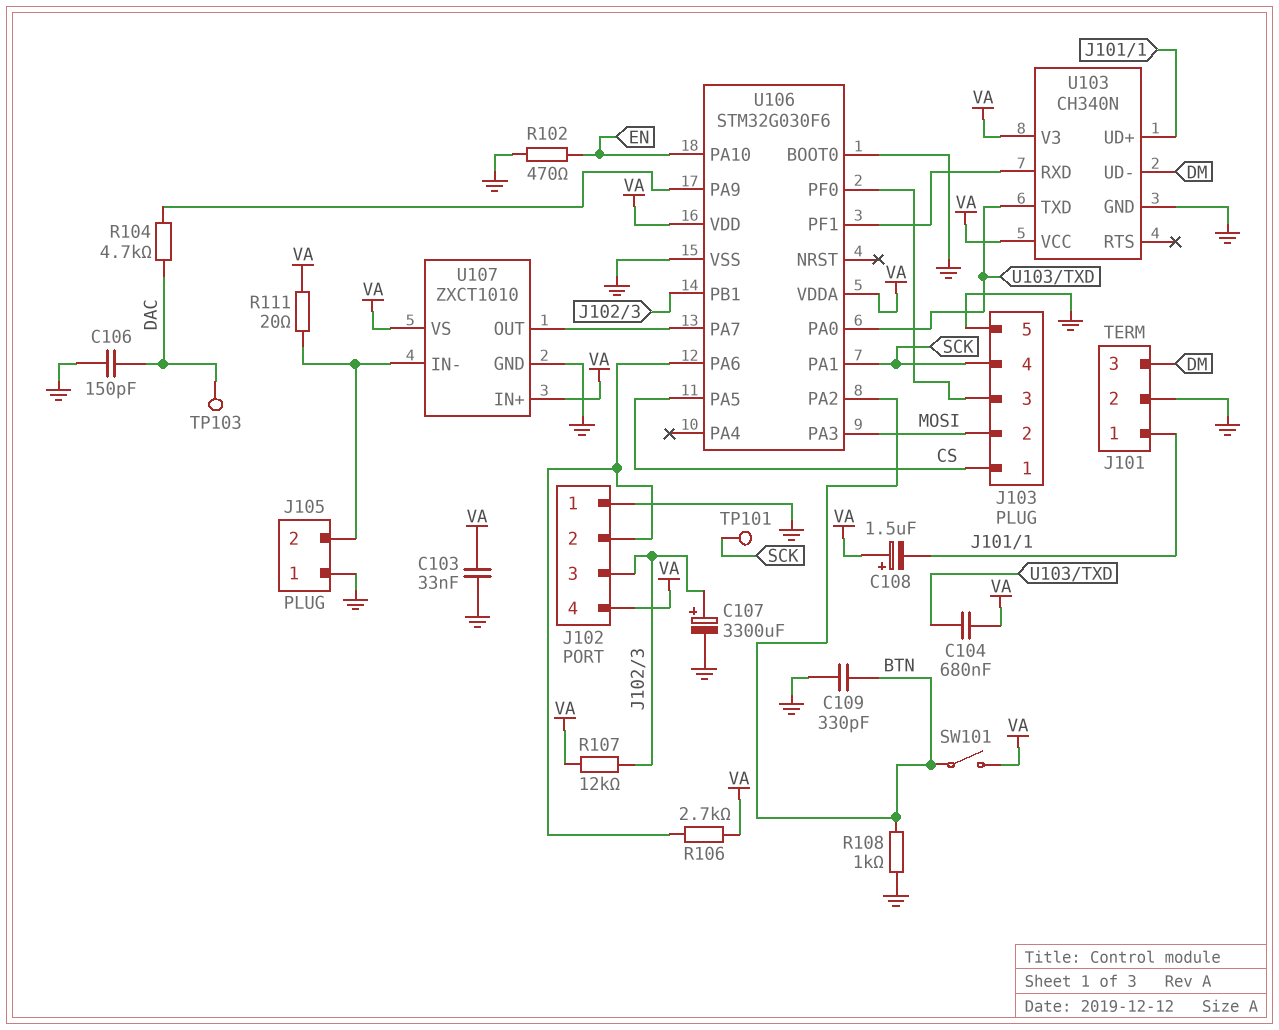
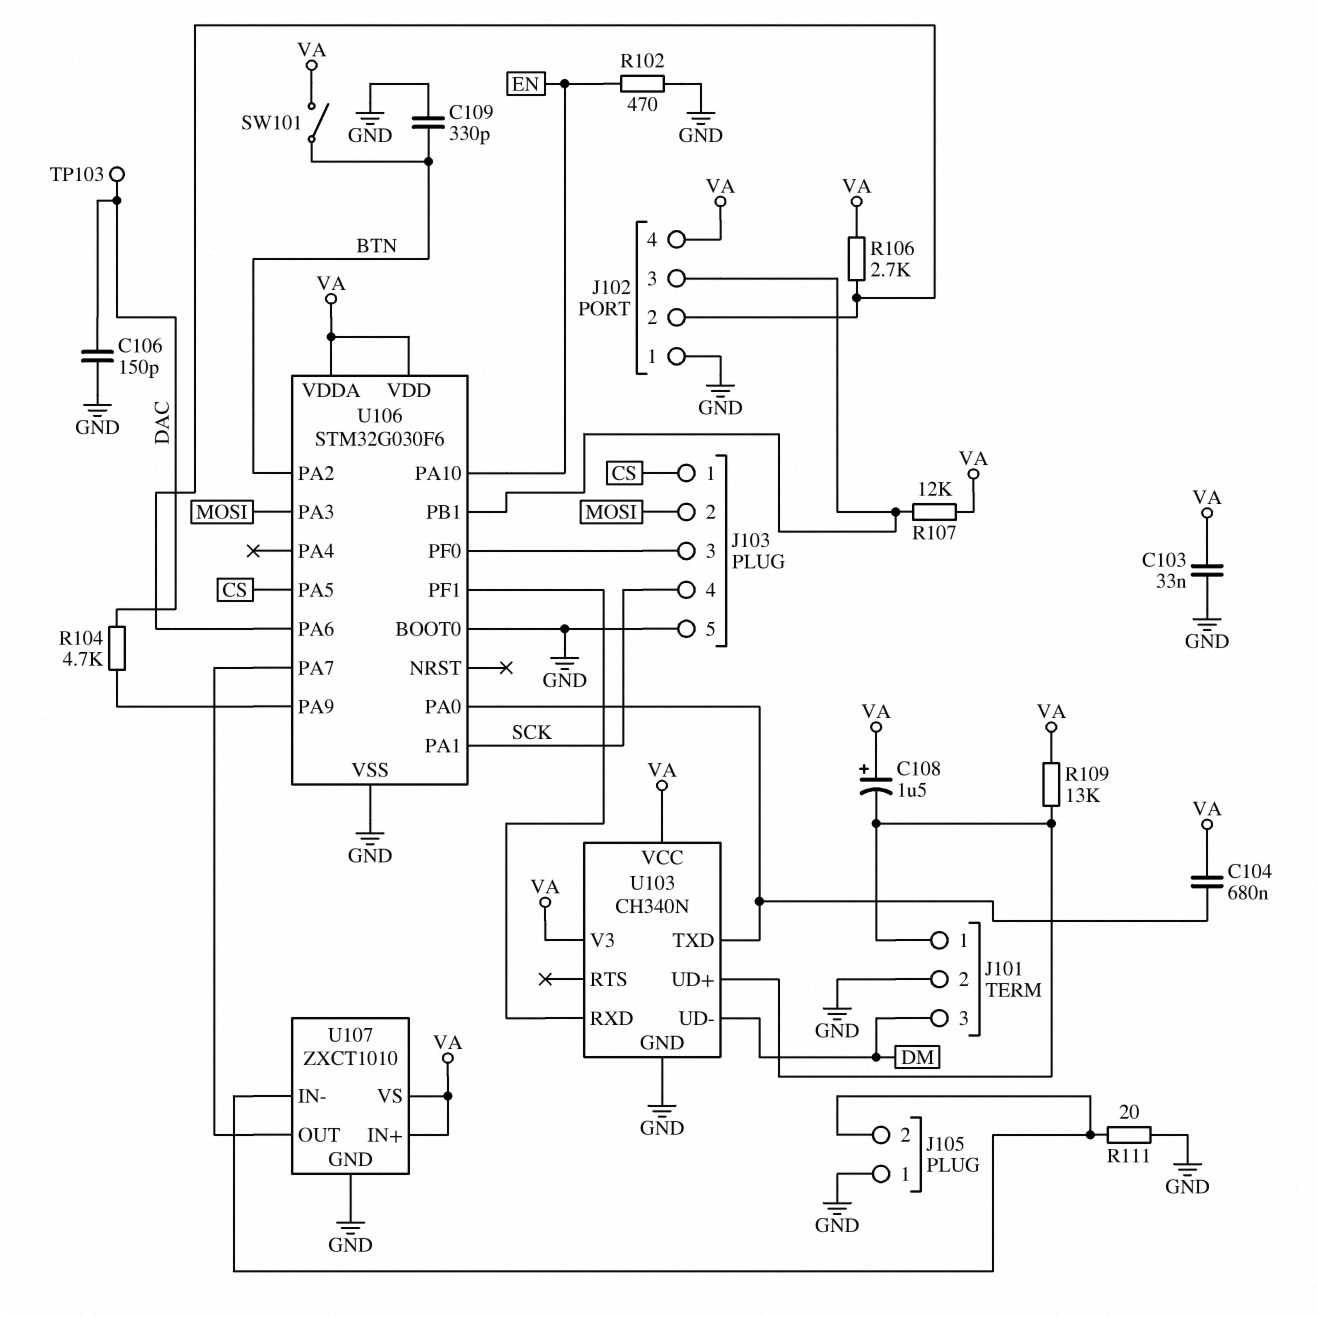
C107: 3300uF (plus J102/3, minus GND) -> none
R108: 1k (BTN, GND) -> none
R109: none -> 13k (J101/1, VA)
R111: 20 (J105/2, VA) -> 20 (GND, J105/2)
TP101: test point (SCK) -> none

